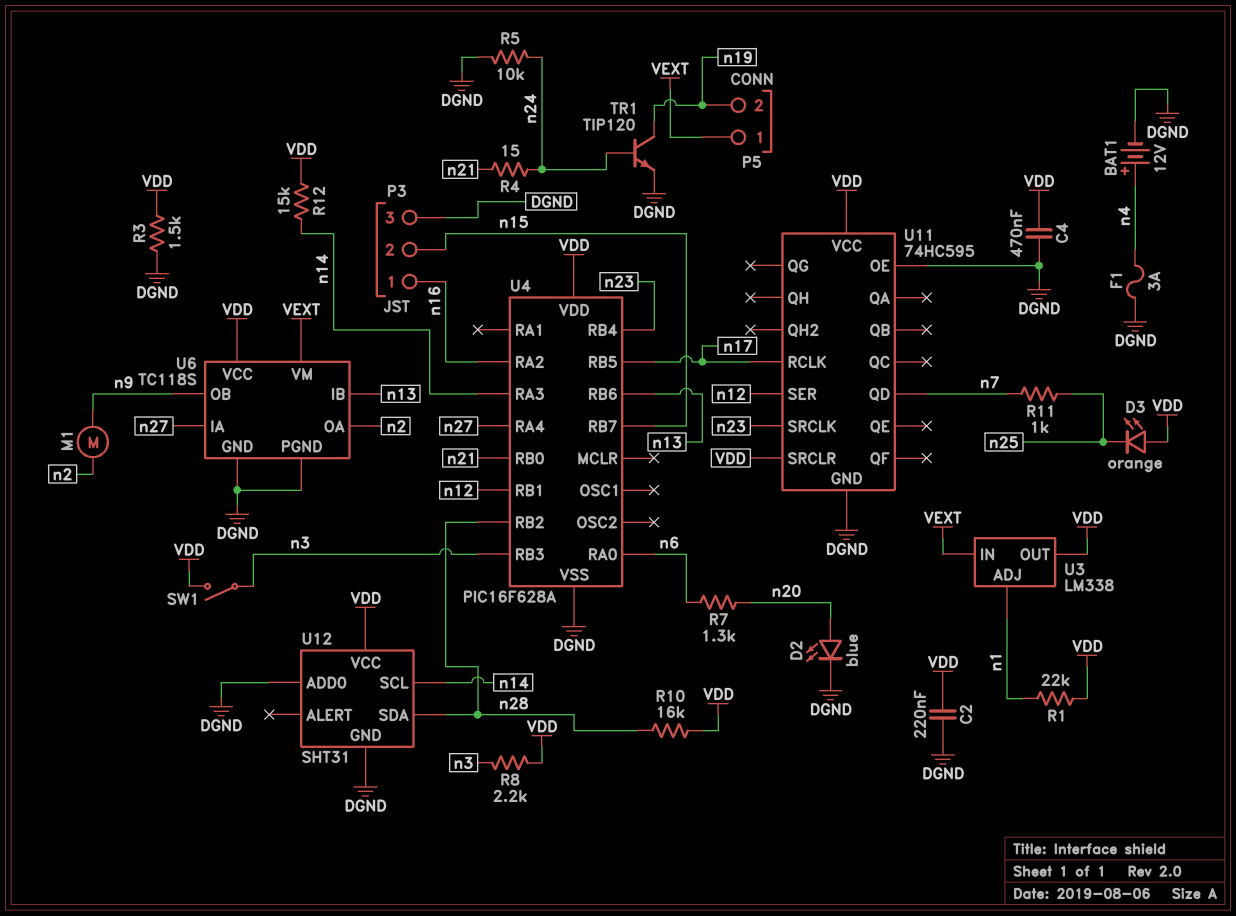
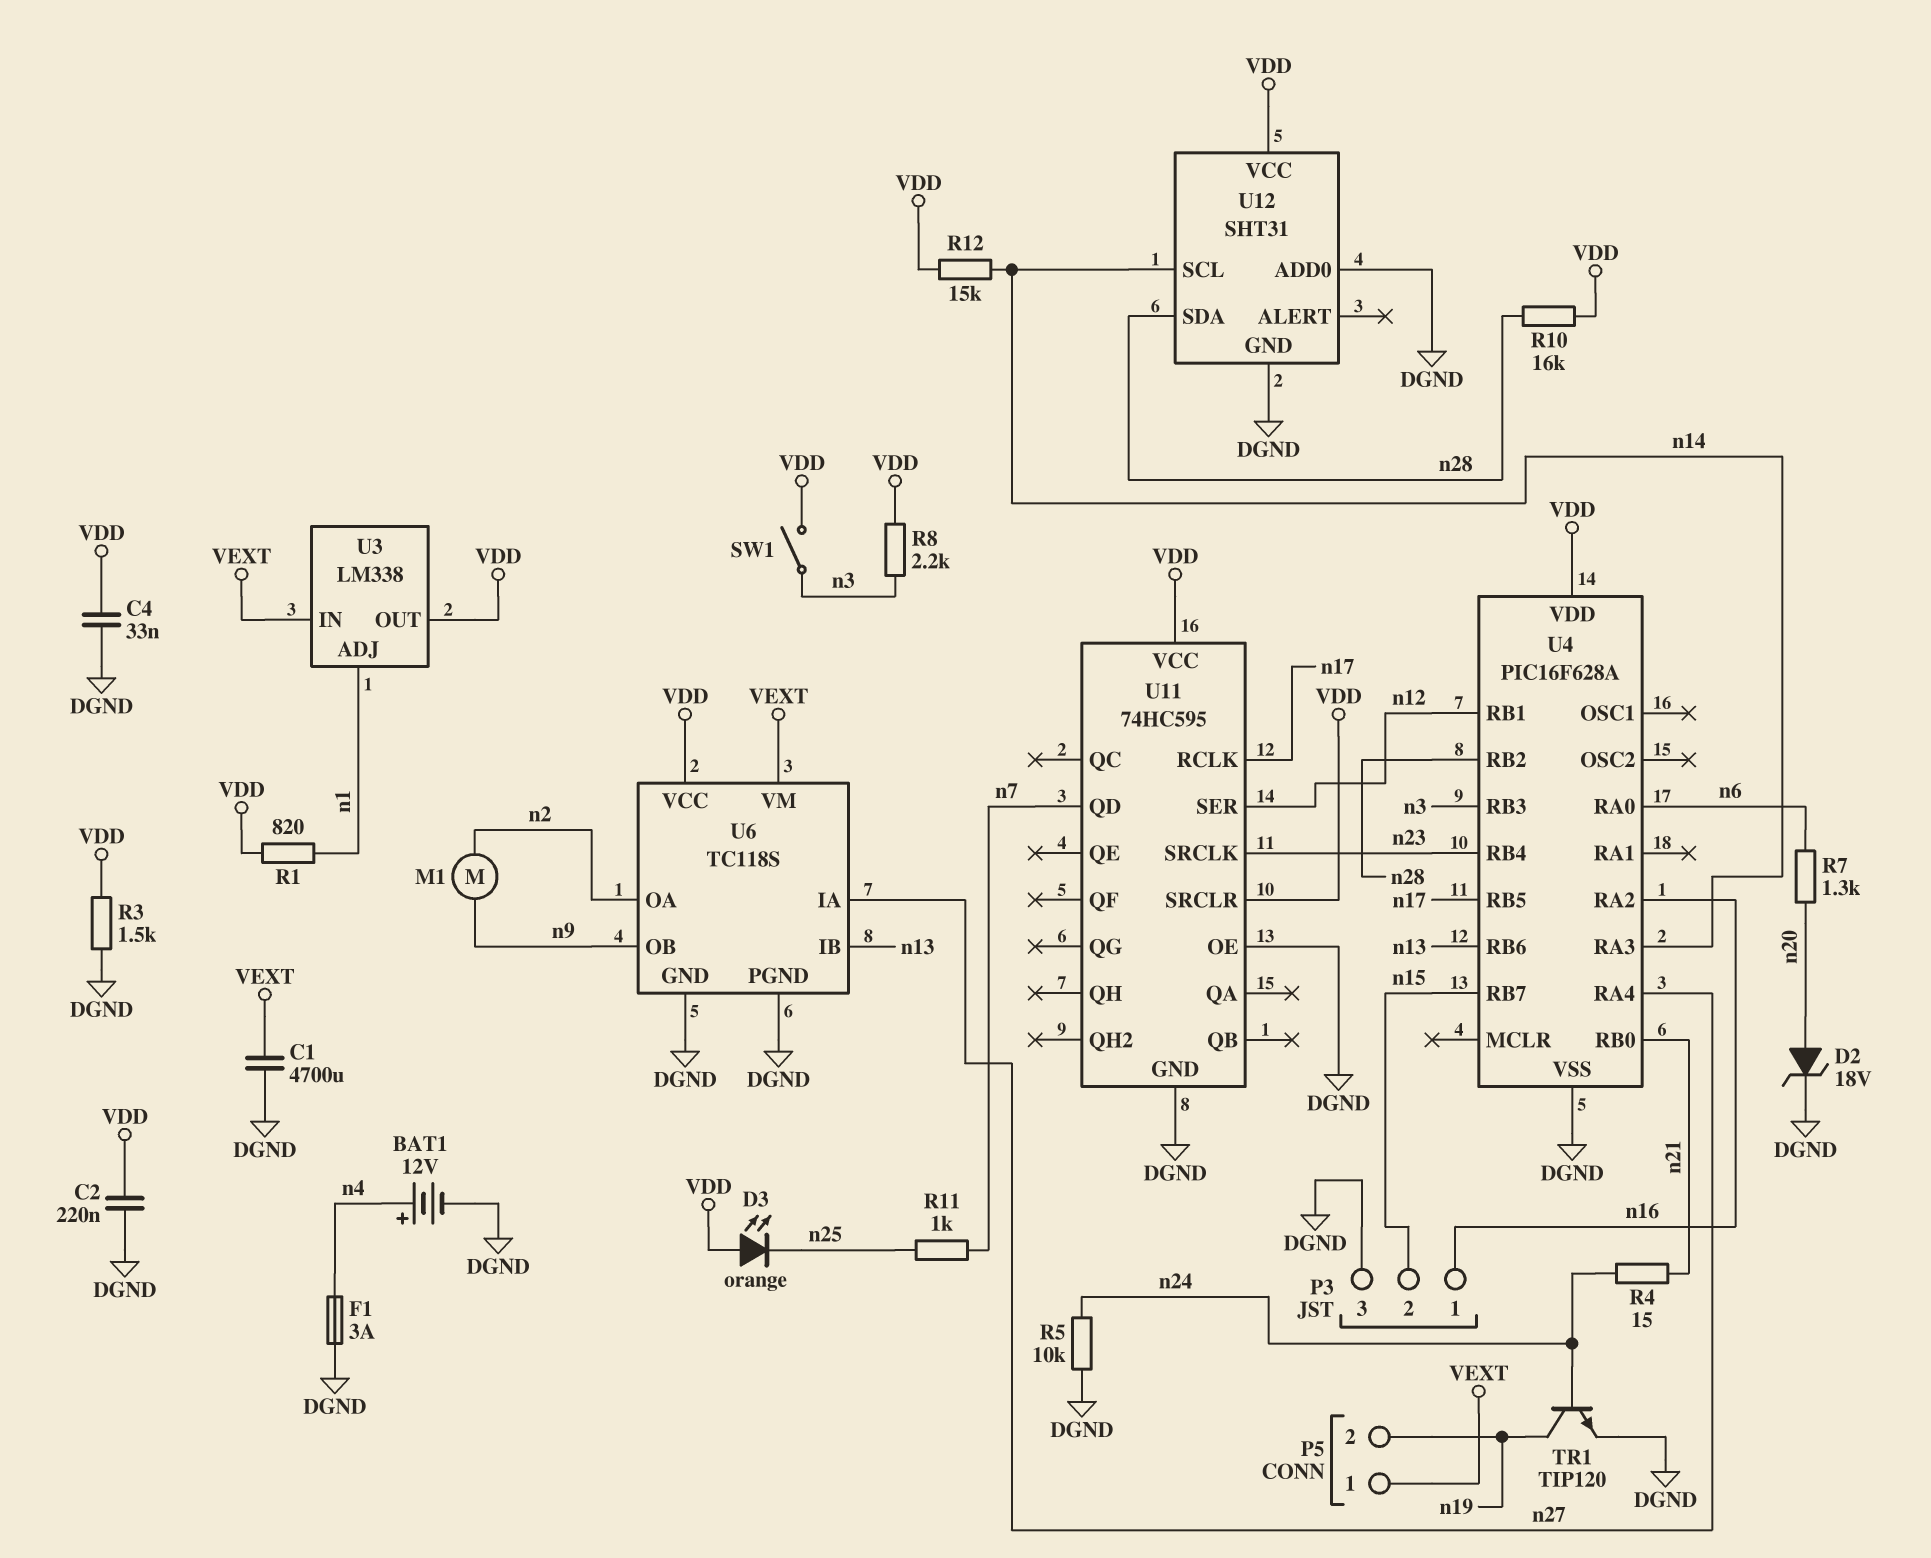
C1: none -> 4700uF (DGND, VEXT)
C4: 470nF (DGND, VDD) -> 33nF (DGND, VDD)
D2: LED blue (A n20, K DGND) -> zener 18V (A n20, K DGND)
R1: 22k (VDD, n1) -> 820 (VDD, n1)

